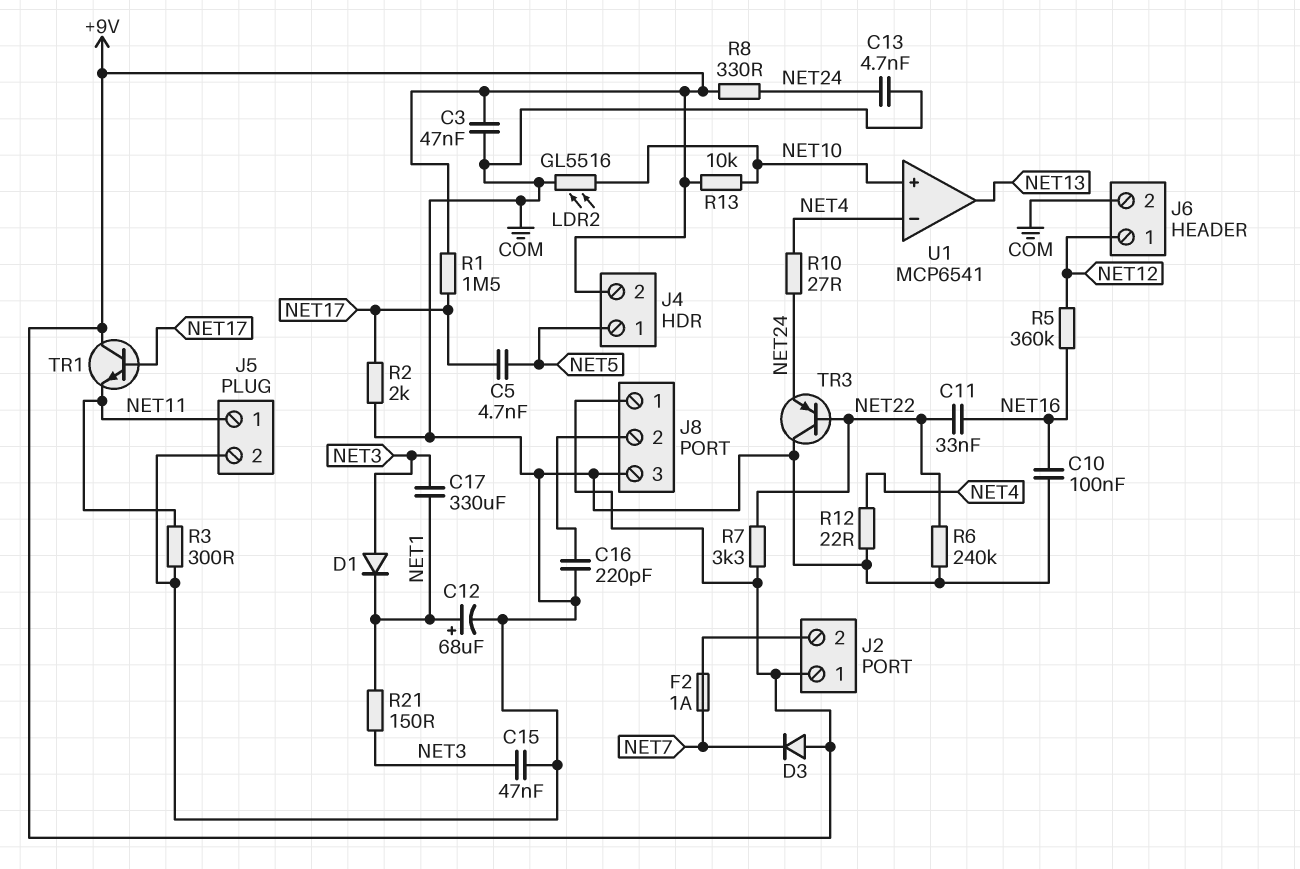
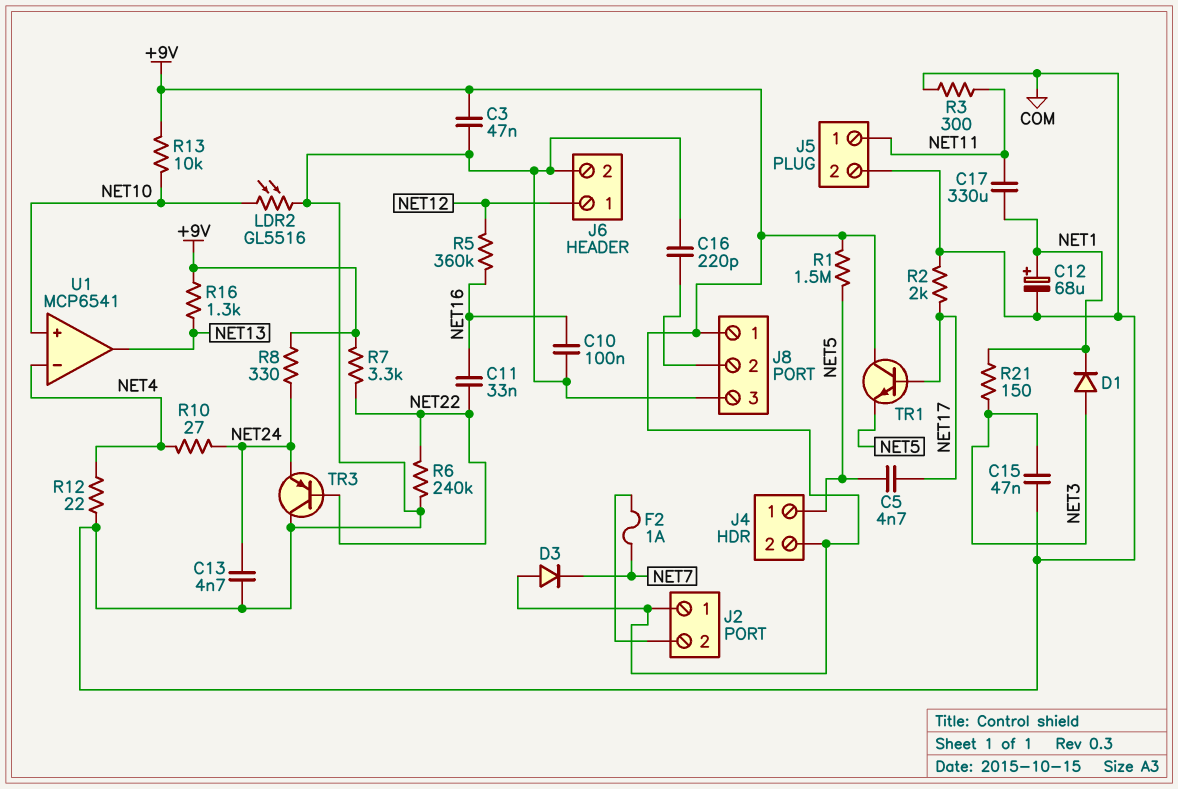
C17: 330uF (NET1, NET3) -> 330uF (NET1, NET11)
R1: 1.5M (+9V, NET17) -> 1.5M (+9V, NET5)
R16: none -> 1.3k (+9V, NET13)
TR1: NPN (B NET17, C +9V, E NET11) -> NPN (B NET17, C +9V, E NET5)

